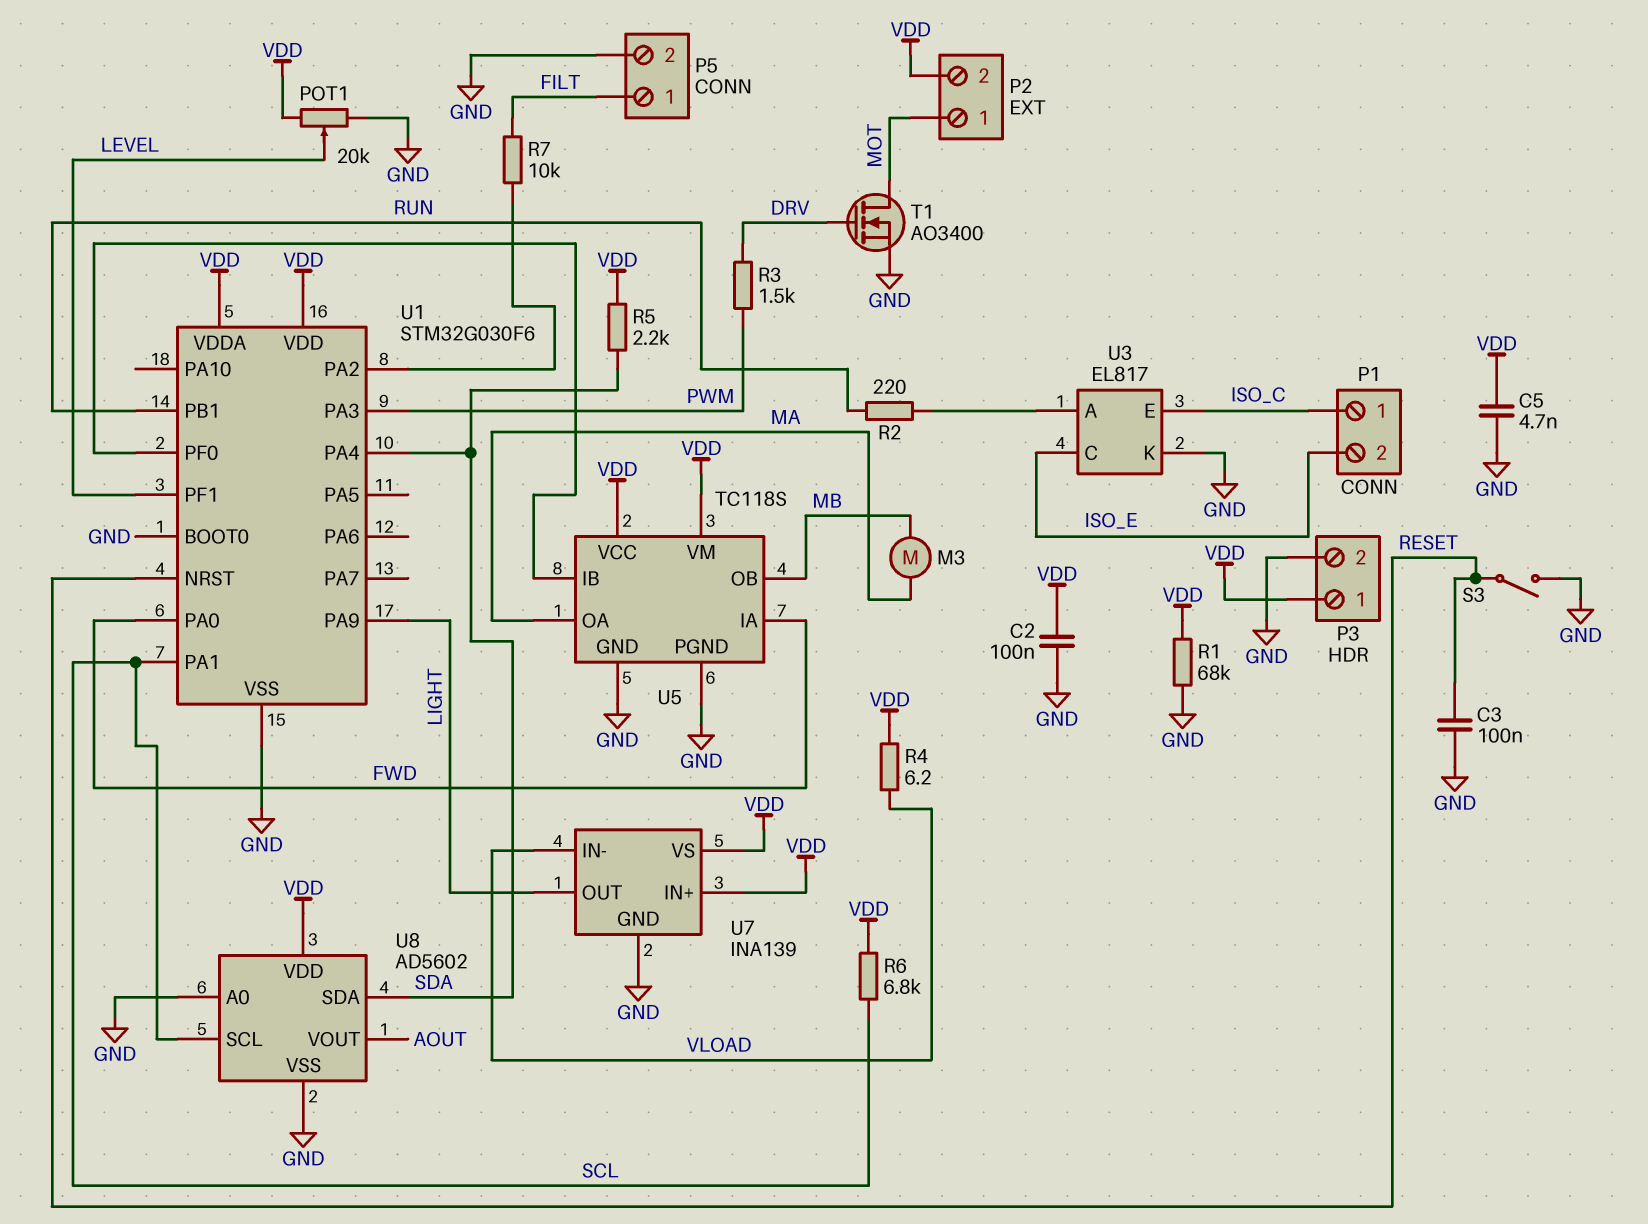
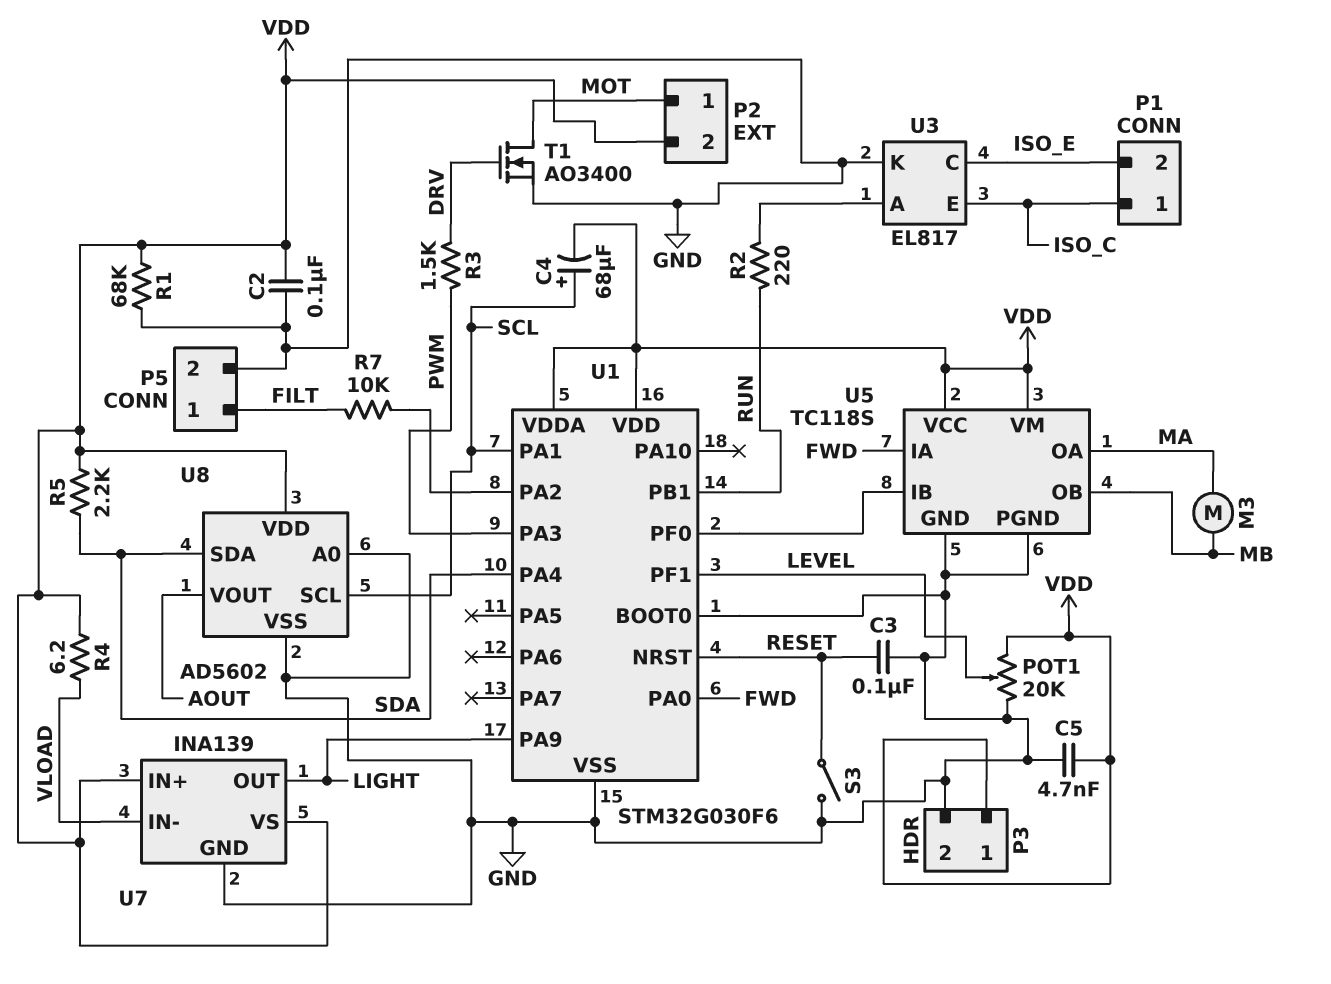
C4: none -> 68uF (plus SCL, minus VDD)
R6: 6.8k (SCL, VDD) -> none

